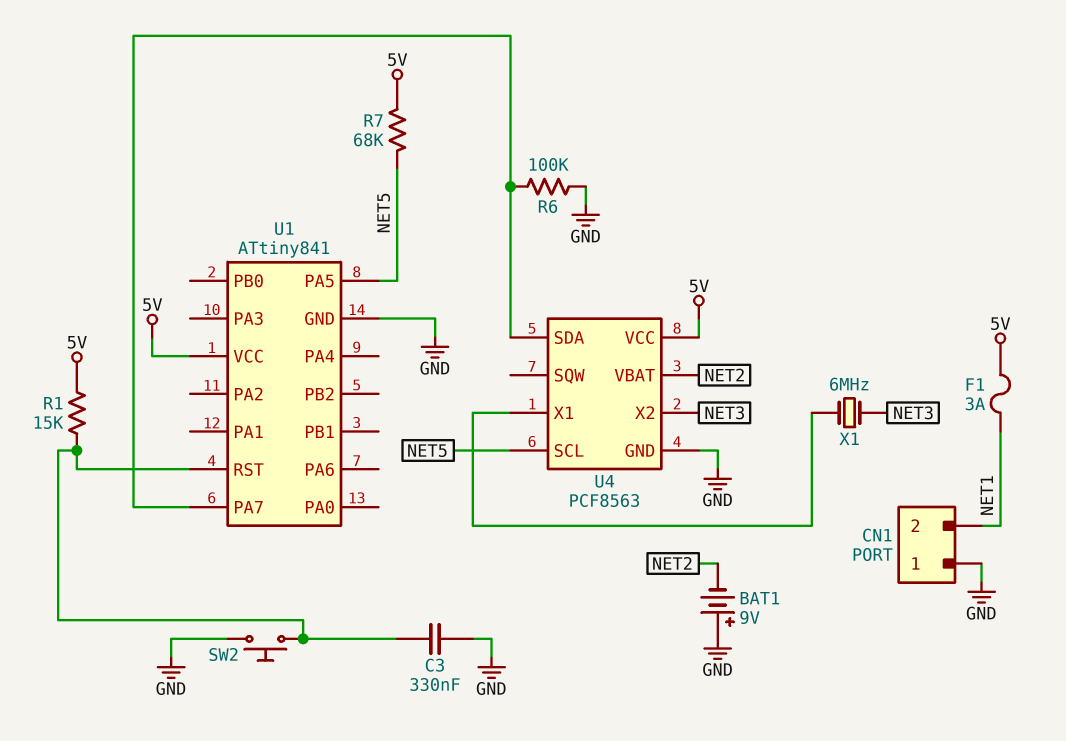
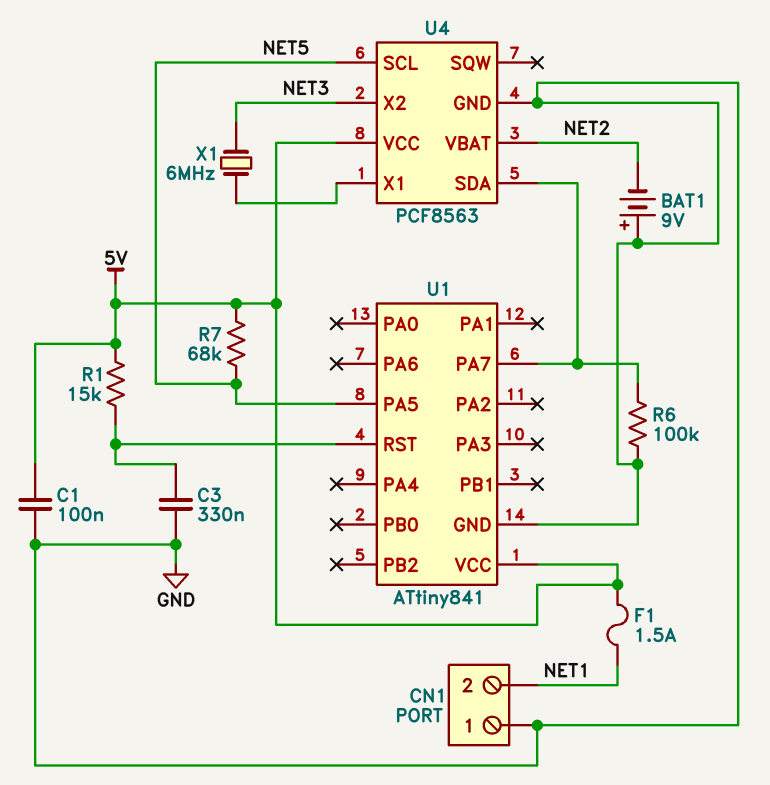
C1: none -> 100nF (5V, GND)
F1: 3A (5V, NET1) -> 1.5A (5V, NET1)
SW2: button (GND, U1/RST) -> none

